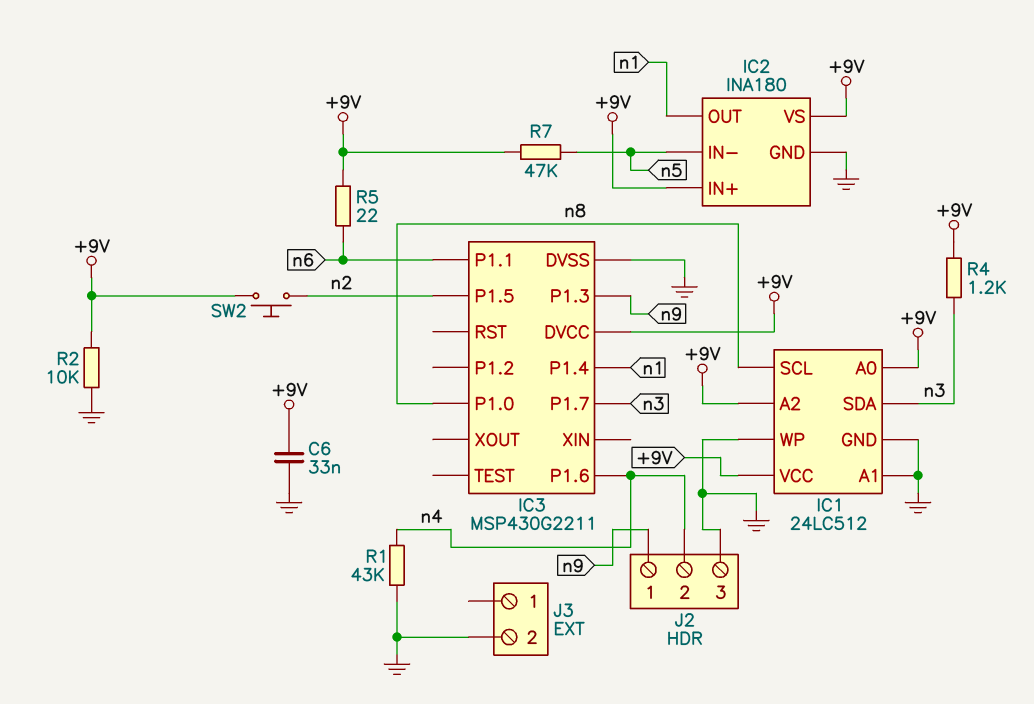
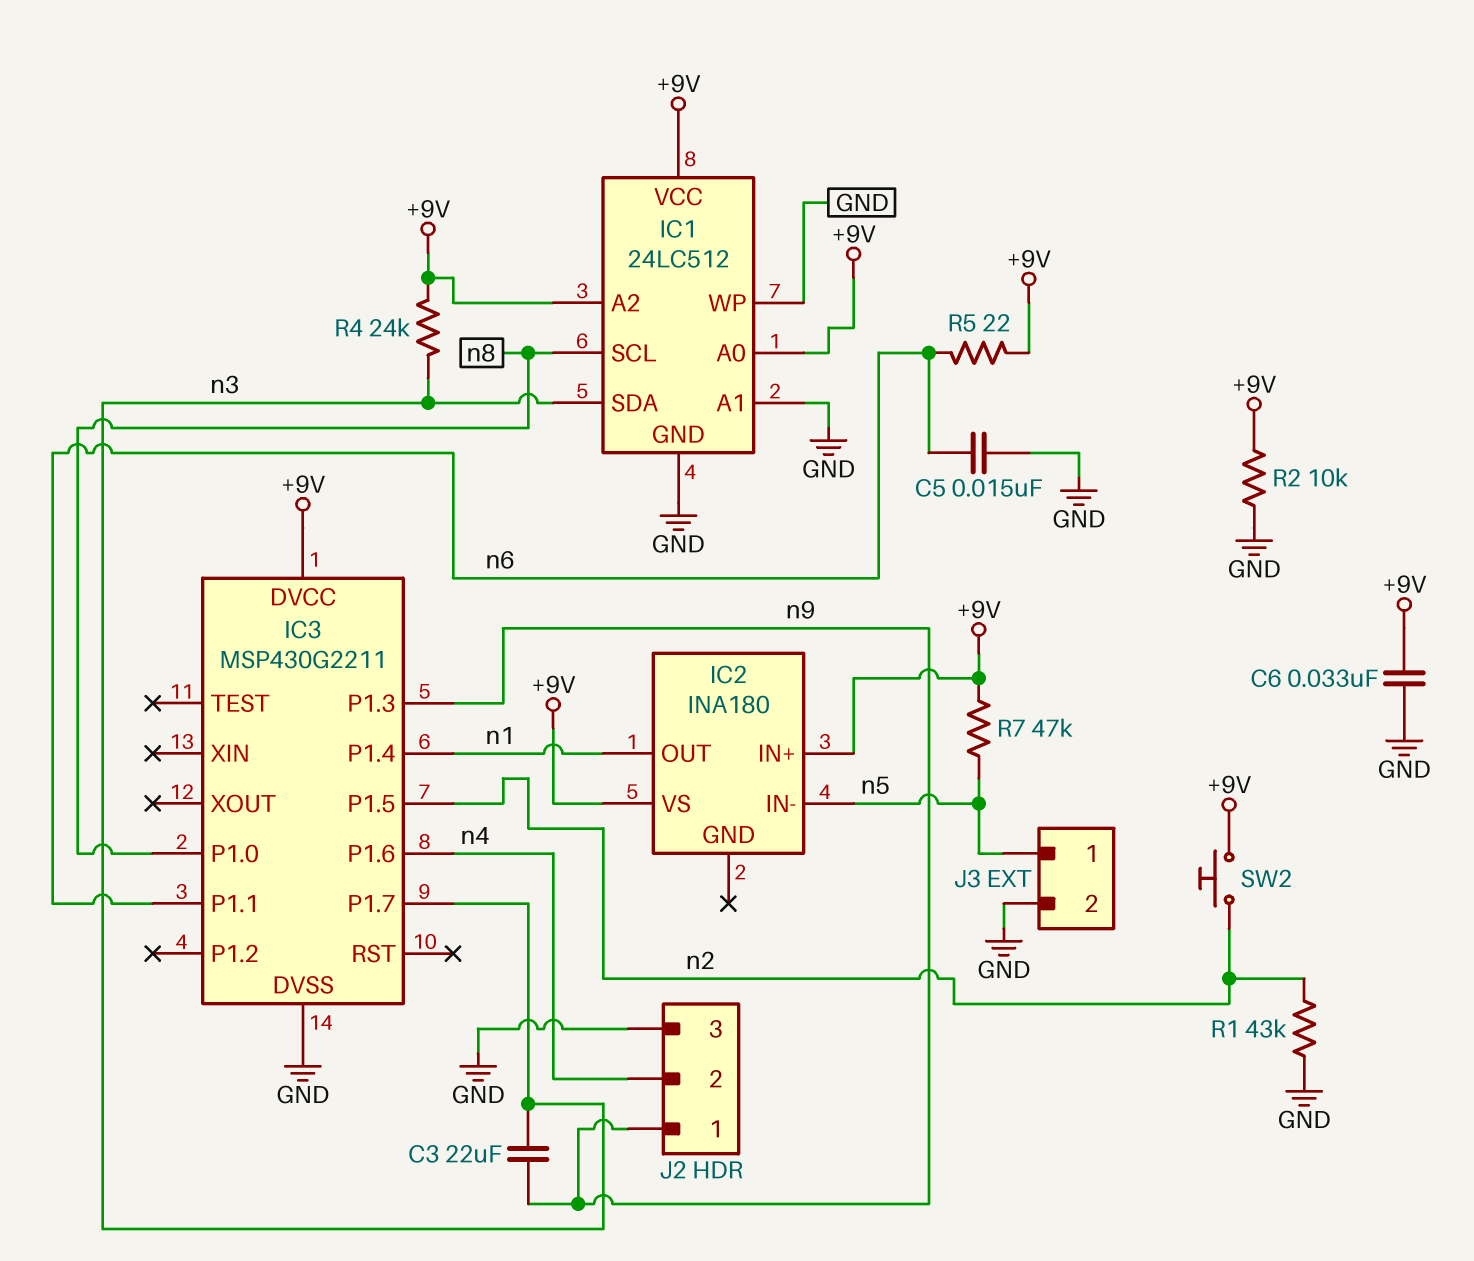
C3: none -> 22uF (n3, n9)
C5: none -> 15nF (GND, n6)
IC2 pin GND: GND -> none
J3 pin 1: none -> n5
R1: 43k (GND, n4) -> 43k (GND, n2)
R4: 1.2k (+9V, n3) -> 24k (+9V, n3)

